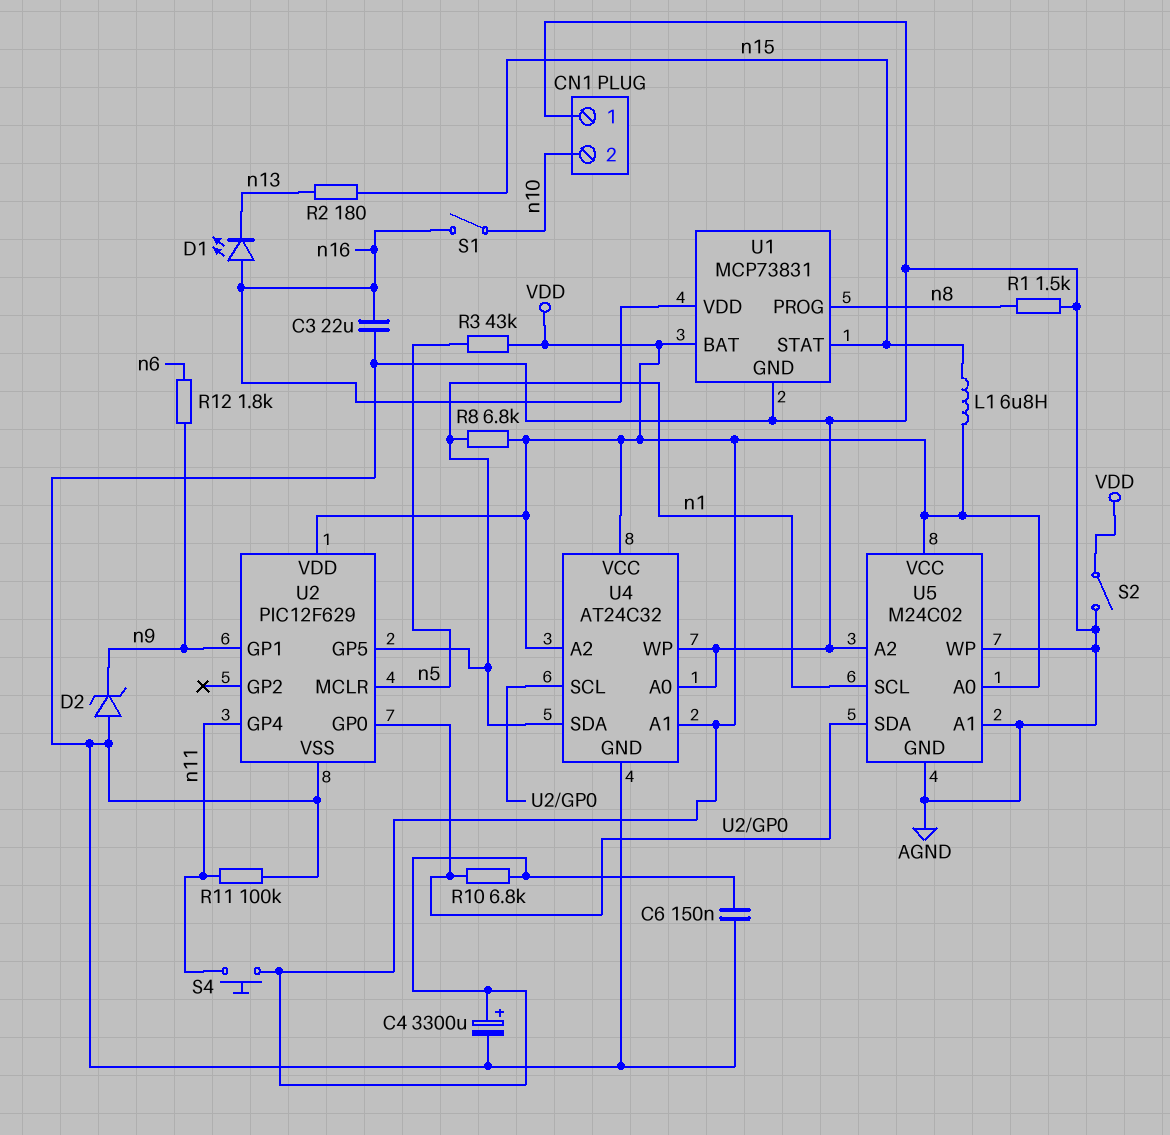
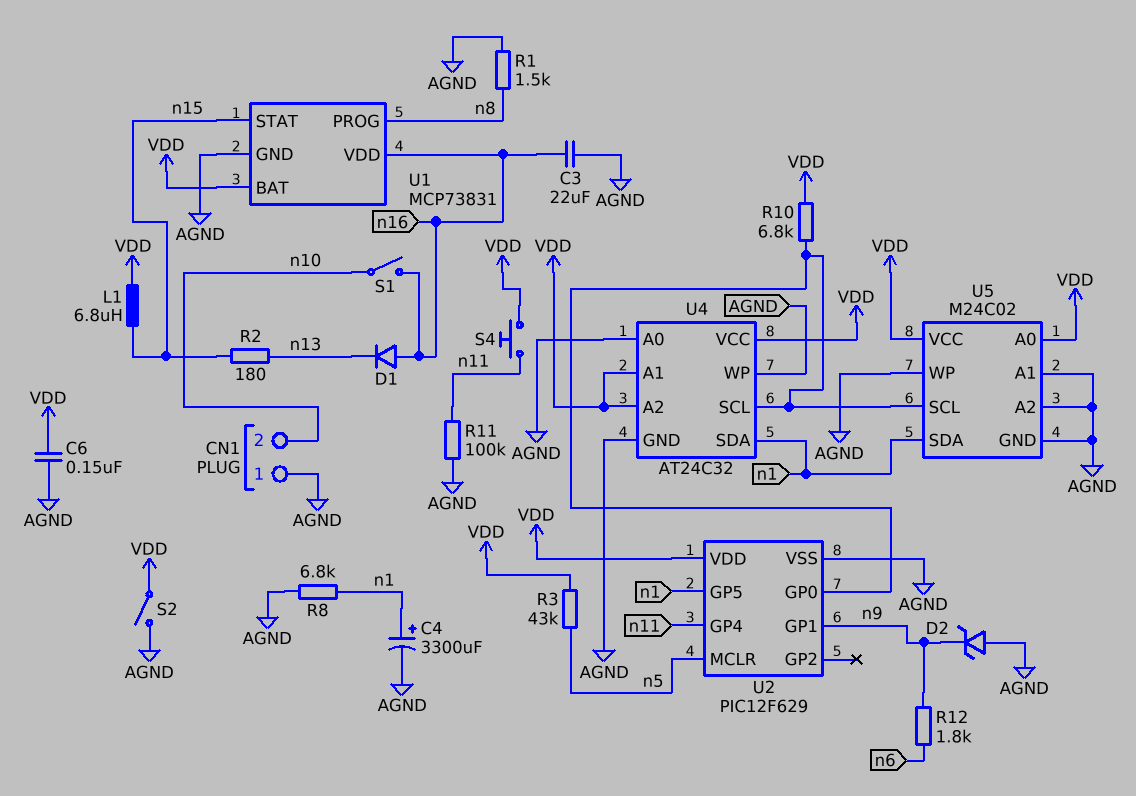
C4: 3300uF (plus VDD, minus AGND) -> 3300uF (plus n1, minus AGND)
D1: LED (A n16, K n13) -> diode (A n16, K n13)
R8: 6.8k (VDD, n1) -> 6.8k (AGND, n1)
U5 pin SCL: n1 -> U2/GP0
U5 pin SDA: U2/GP0 -> n1

